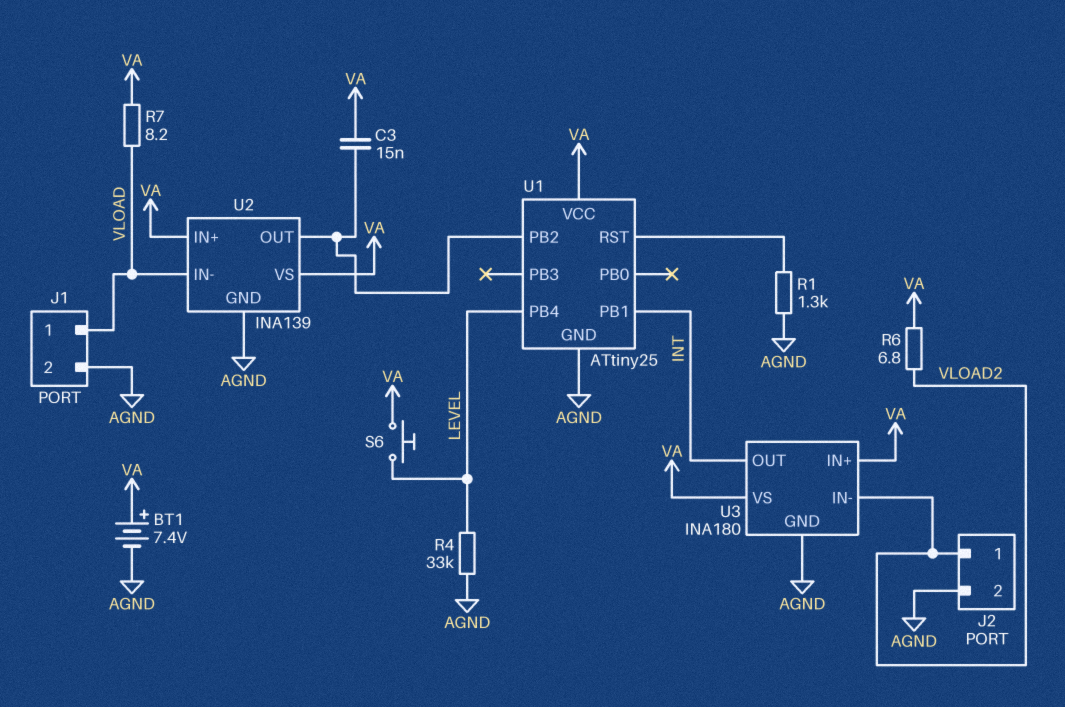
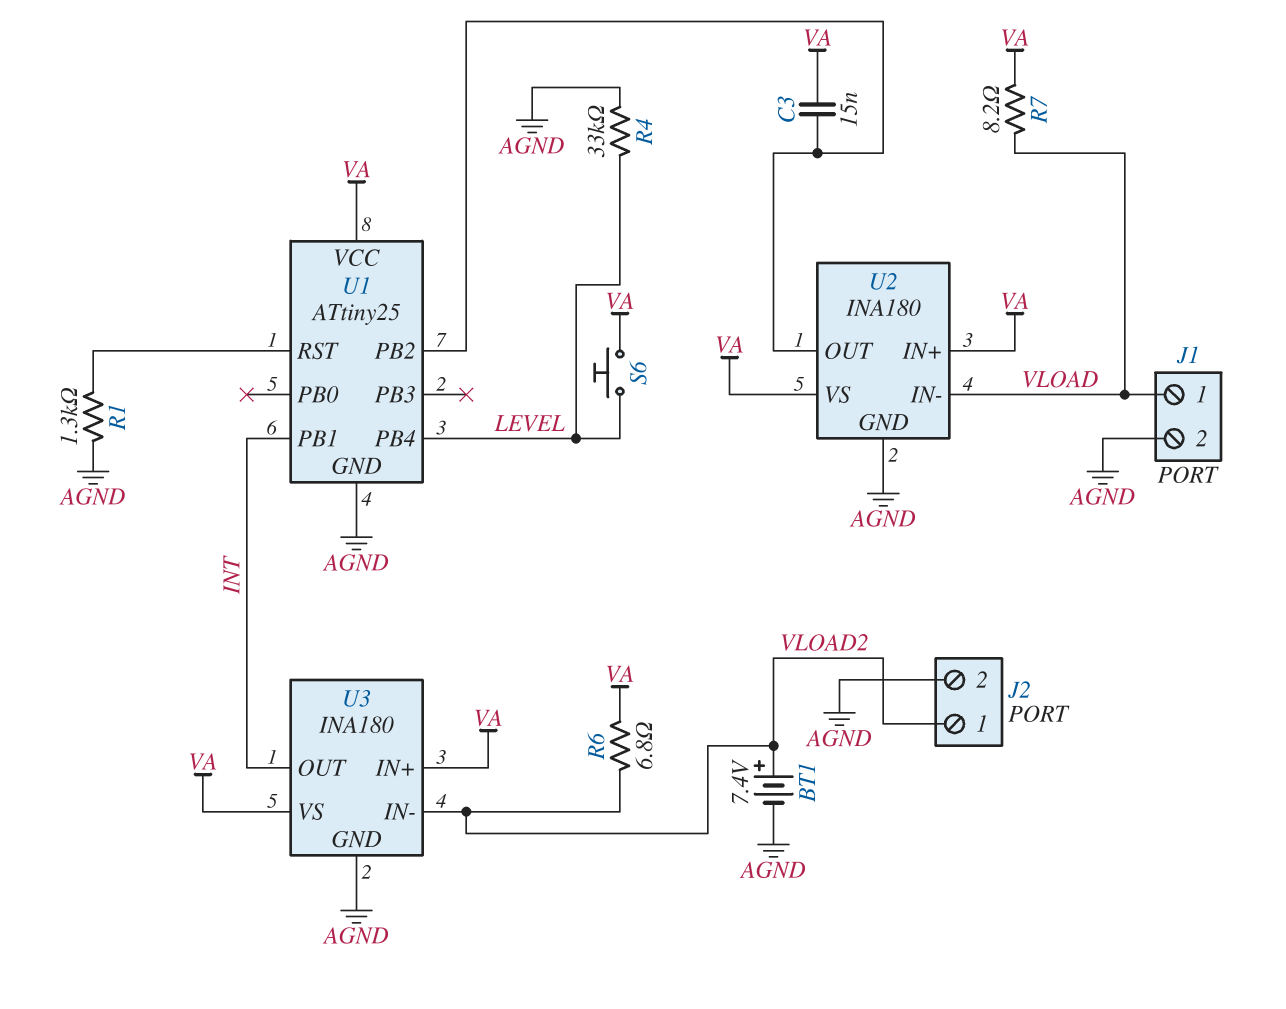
BT1: 7.4V (plus VA, minus AGND) -> 7.4V (plus VLOAD2, minus AGND)
U2: INA139 -> INA180

